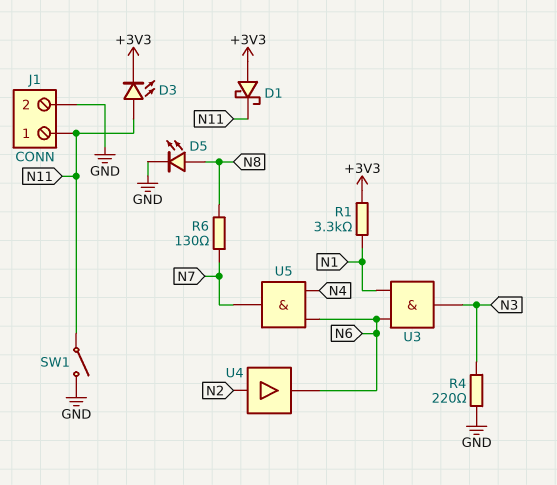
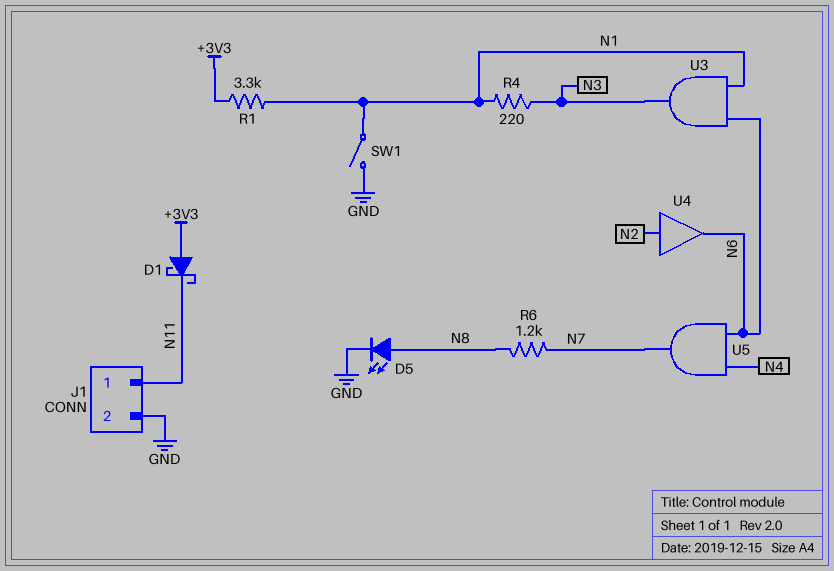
D3: LED (A N11, K +3V3) -> none
R4: 220 (GND, N3) -> 220 (N1, N3)
R6: 130 (N7, N8) -> 1.2k (N7, N8)
SW1: switch (GND, N11) -> switch (GND, N1)

